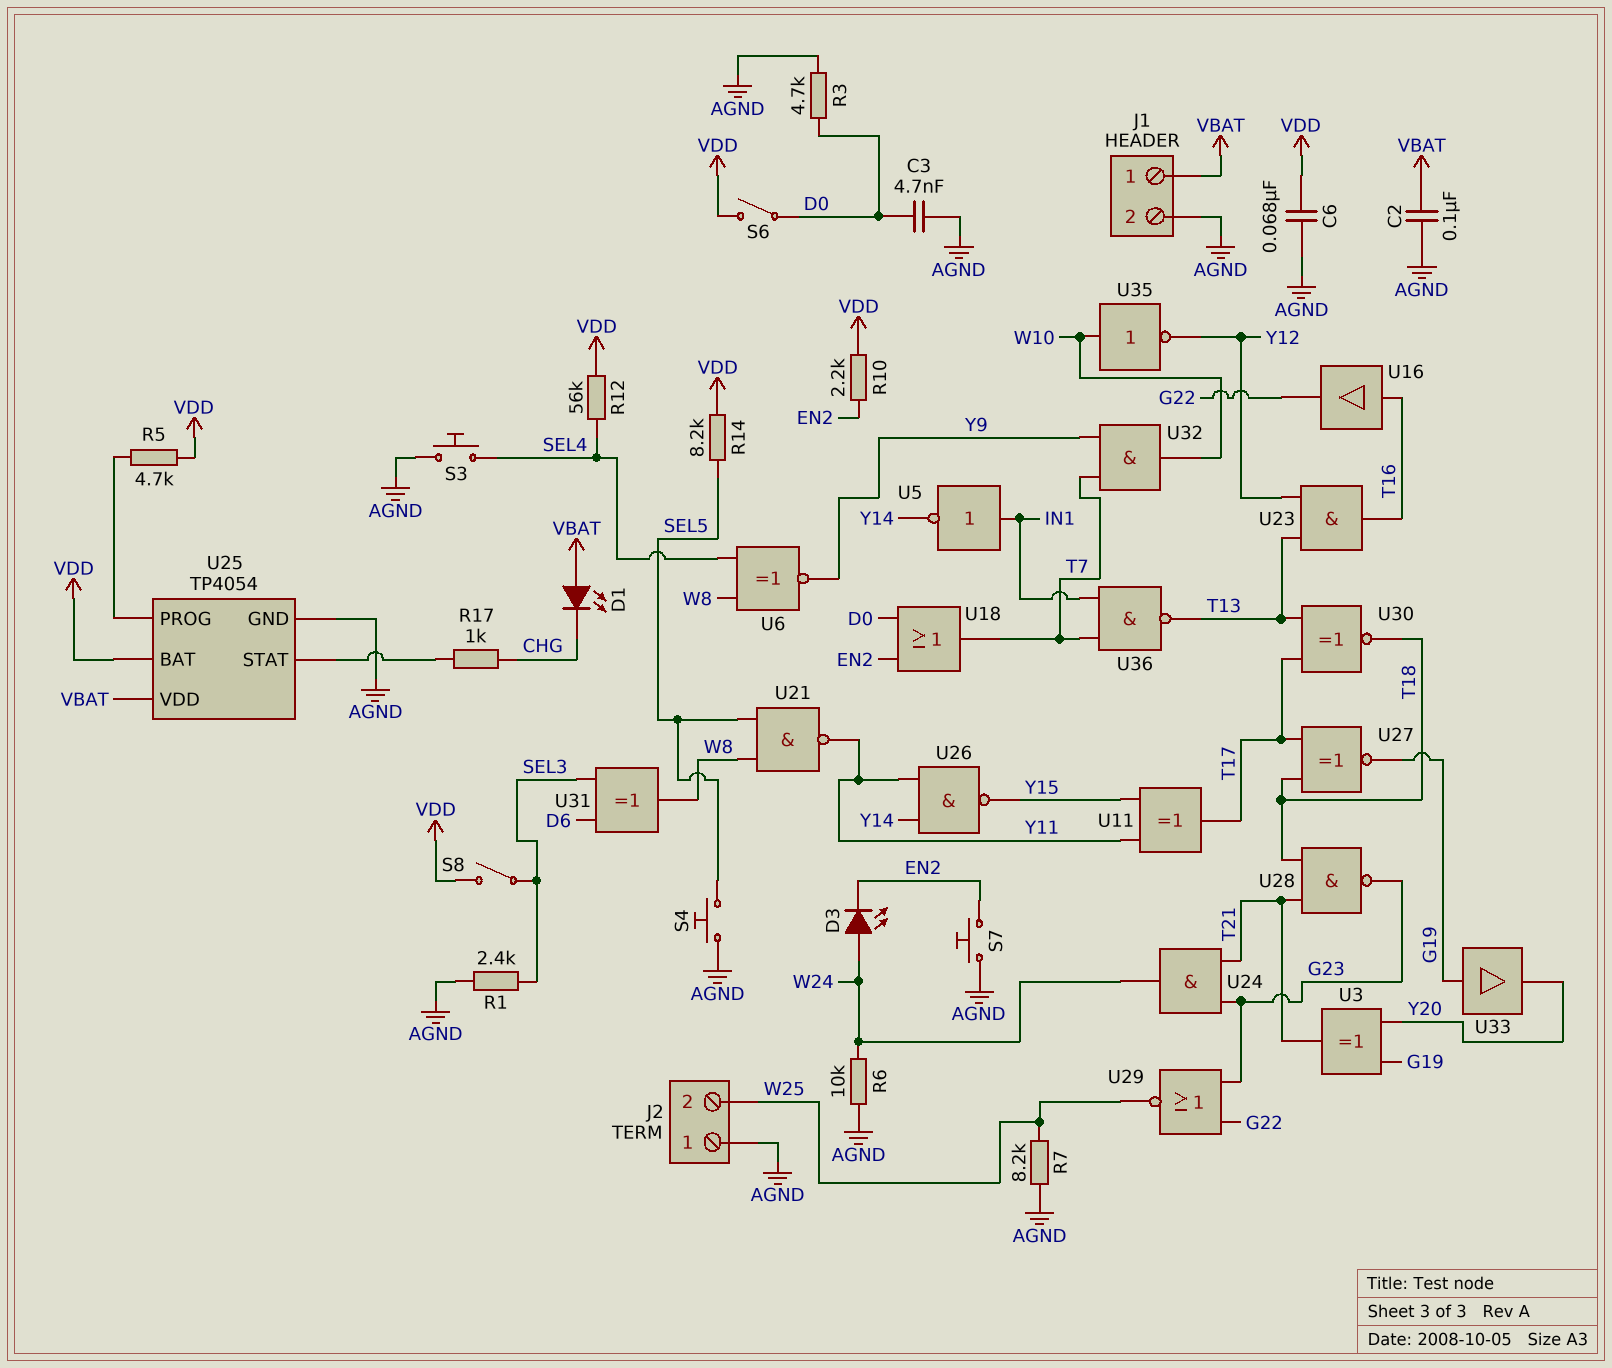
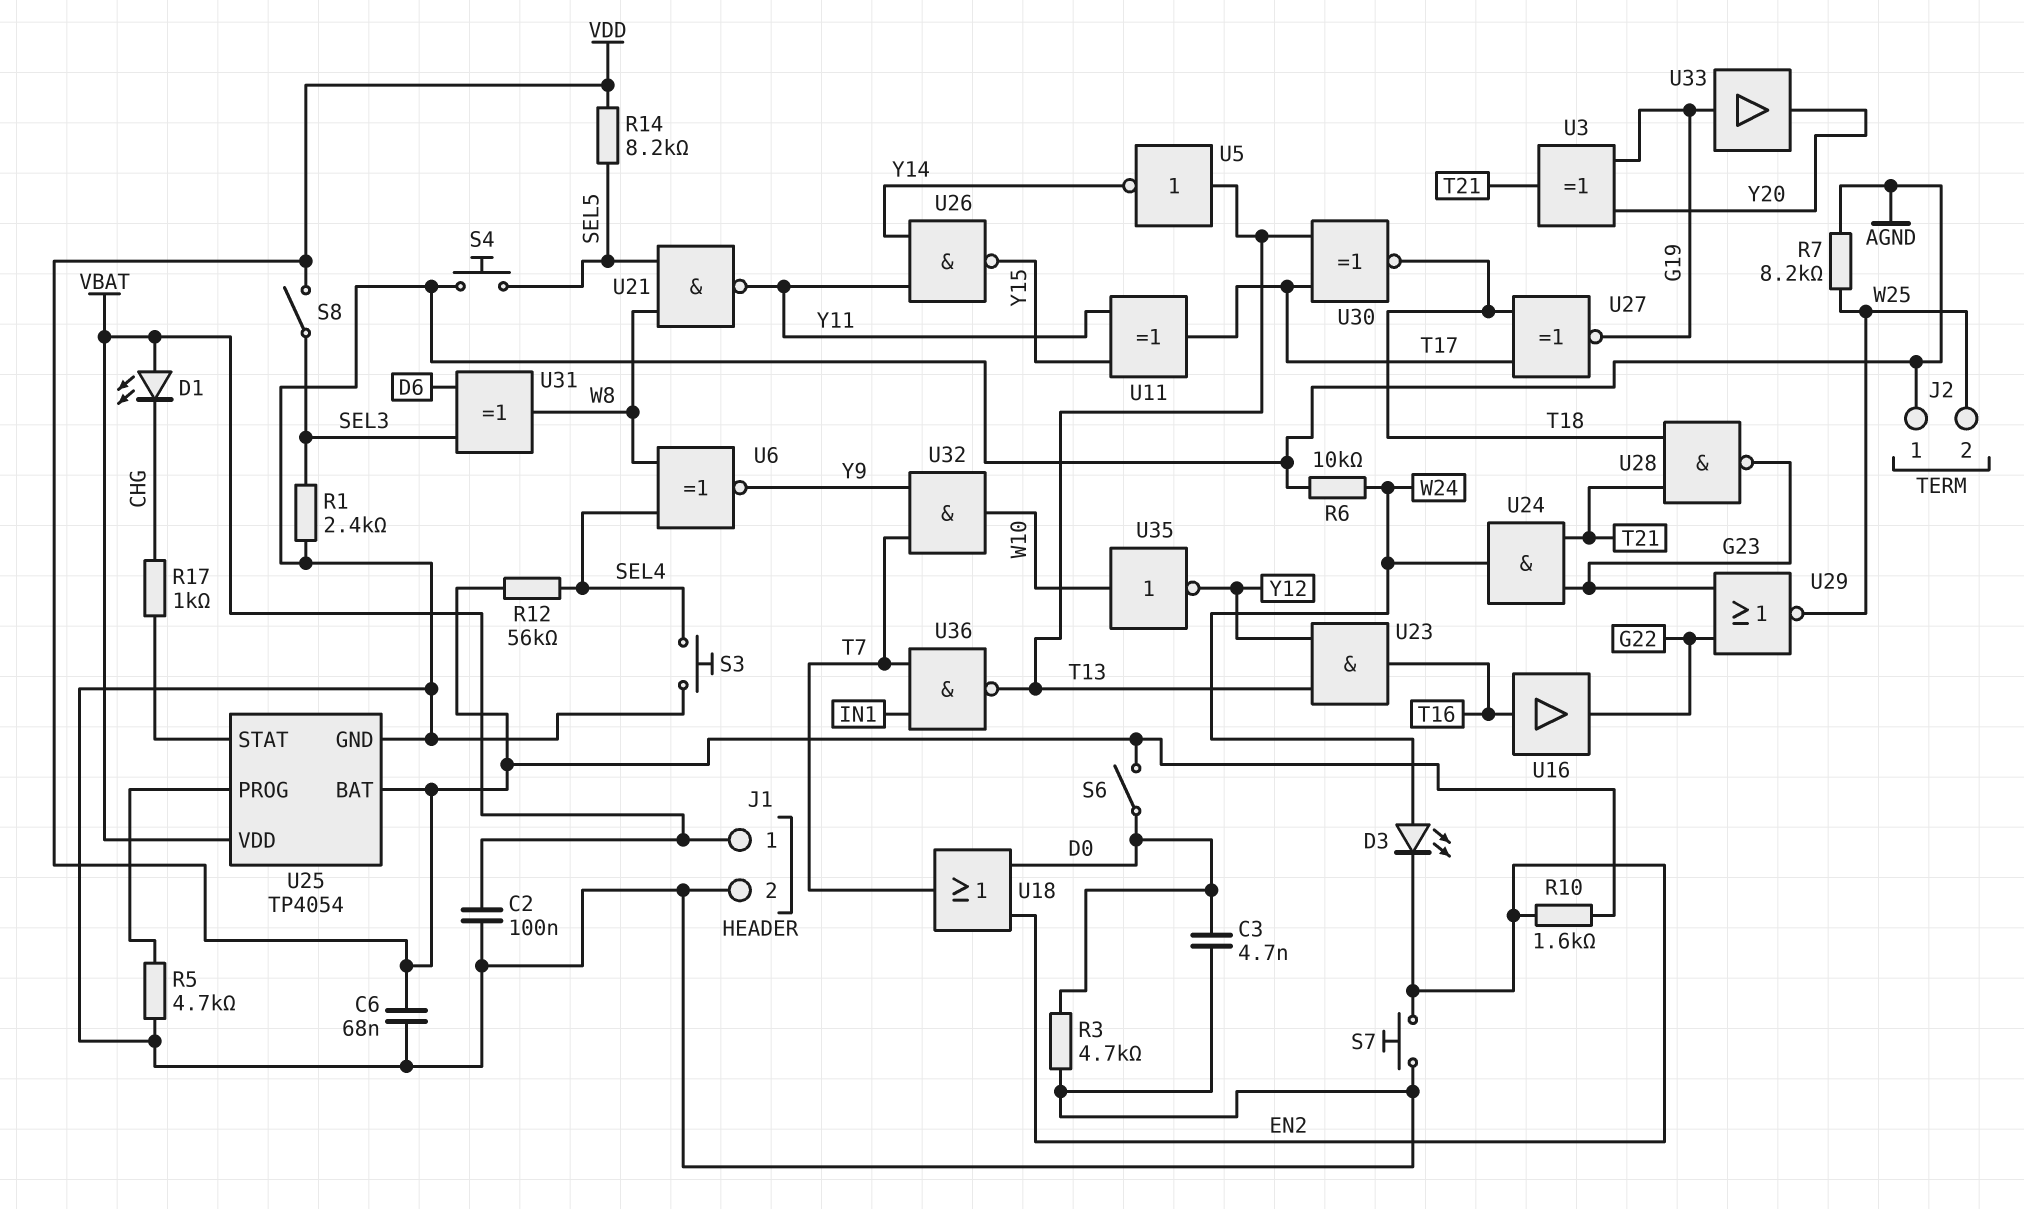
R5: 4.7k (U25/PROG, VDD) -> 4.7k (AGND, U25/PROG)
R10: 2.2k (EN2, VDD) -> 1.6k (EN2, VDD)
U5: NOT (in IN1, out Y14) -> NOT (in T13, out Y14)

